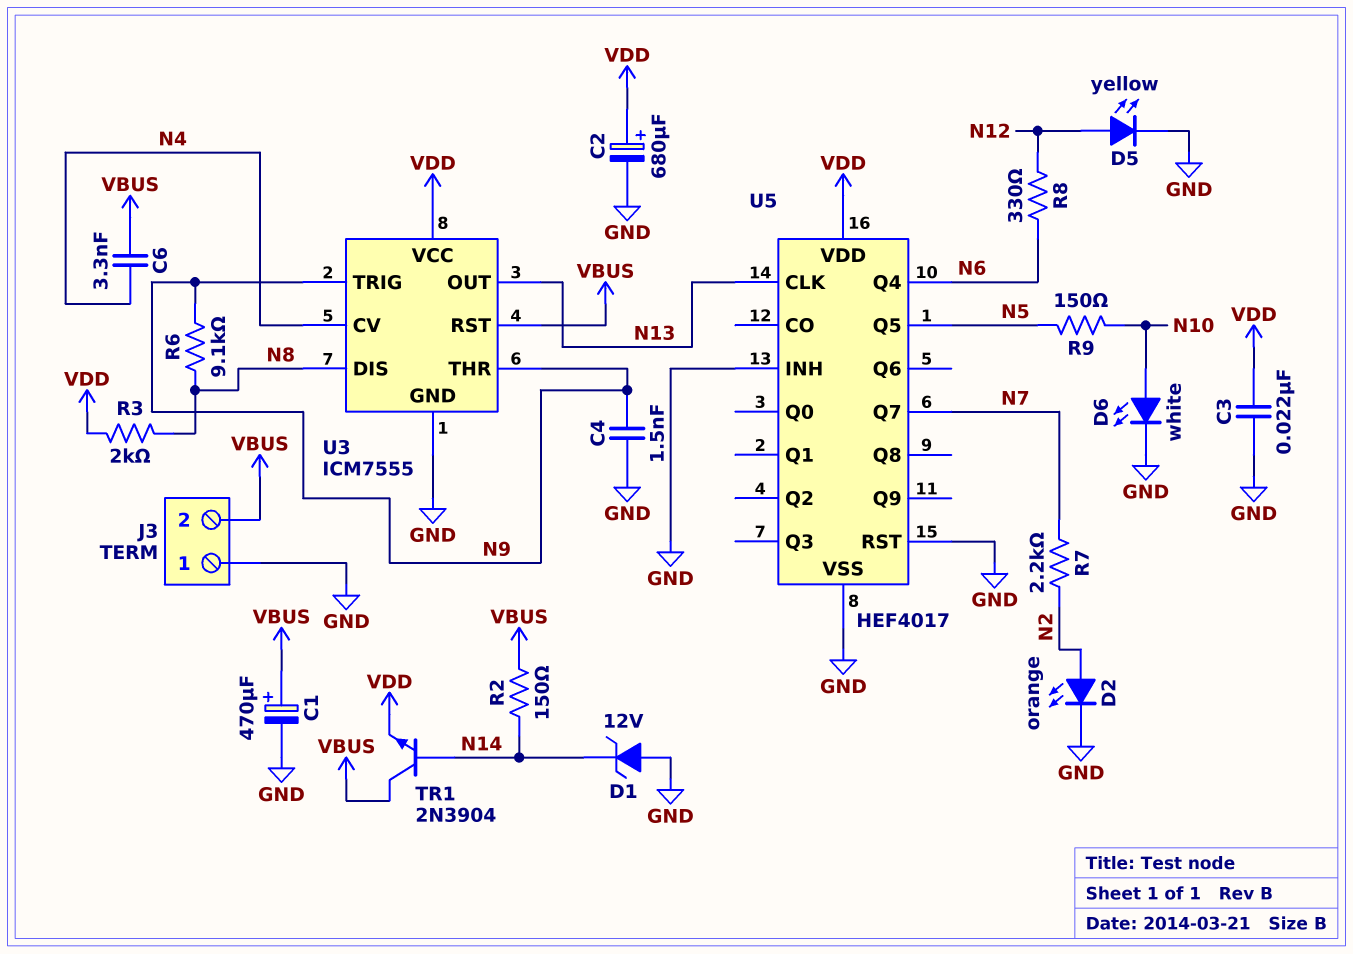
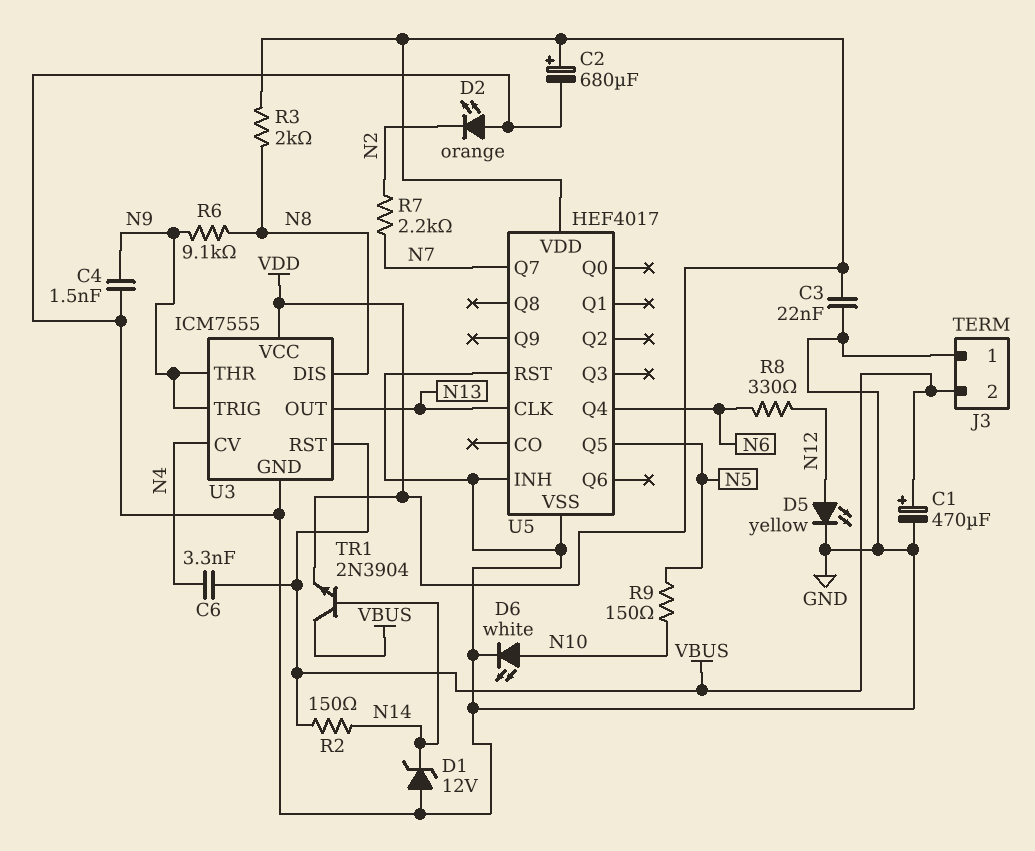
D2: LED orange (A N2, K GND) -> LED orange (A GND, K N2)

